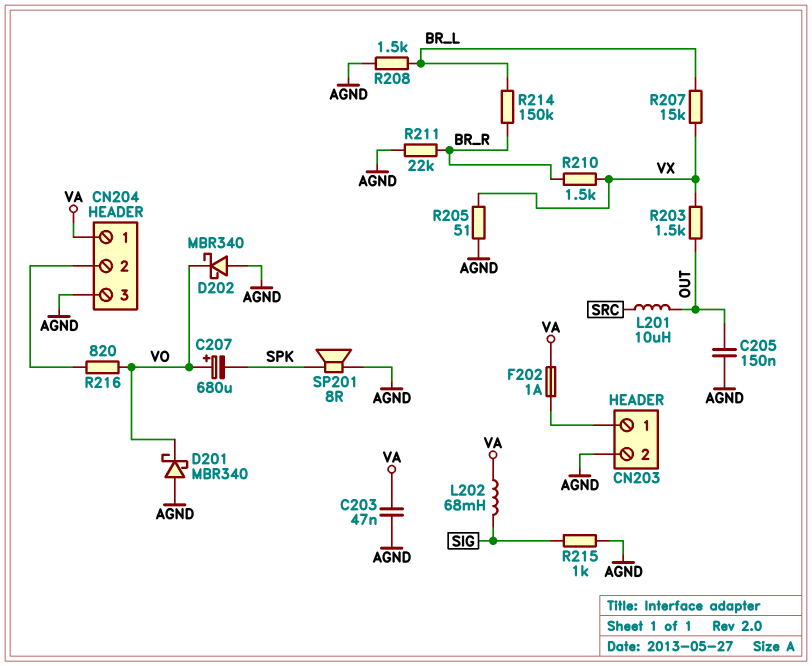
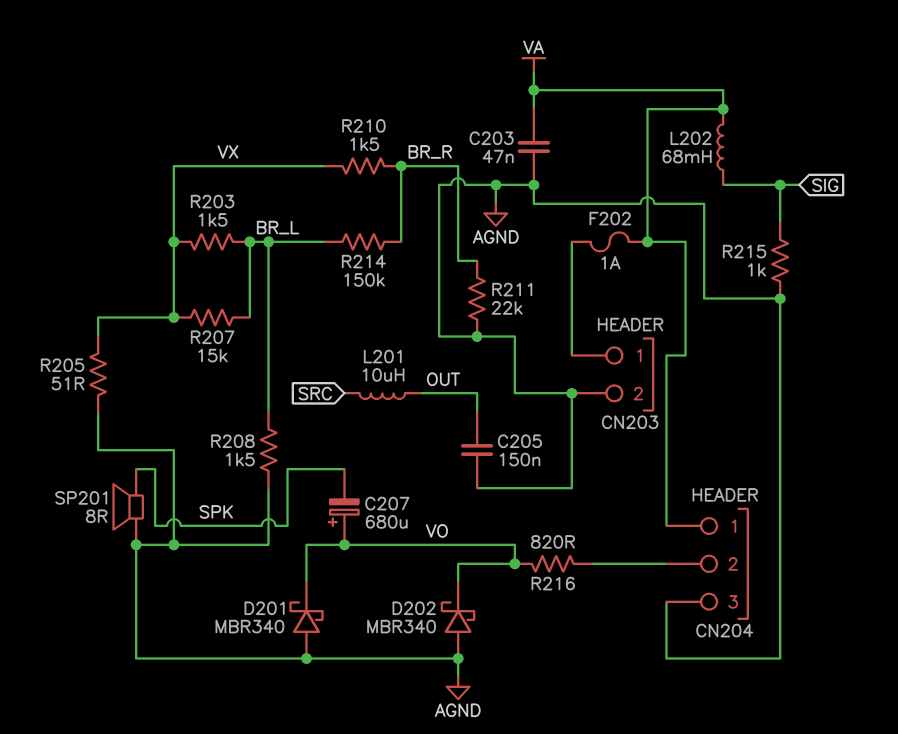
R203: 1.5k (OUT, VX) -> 1.5k (BR_L, VX)

